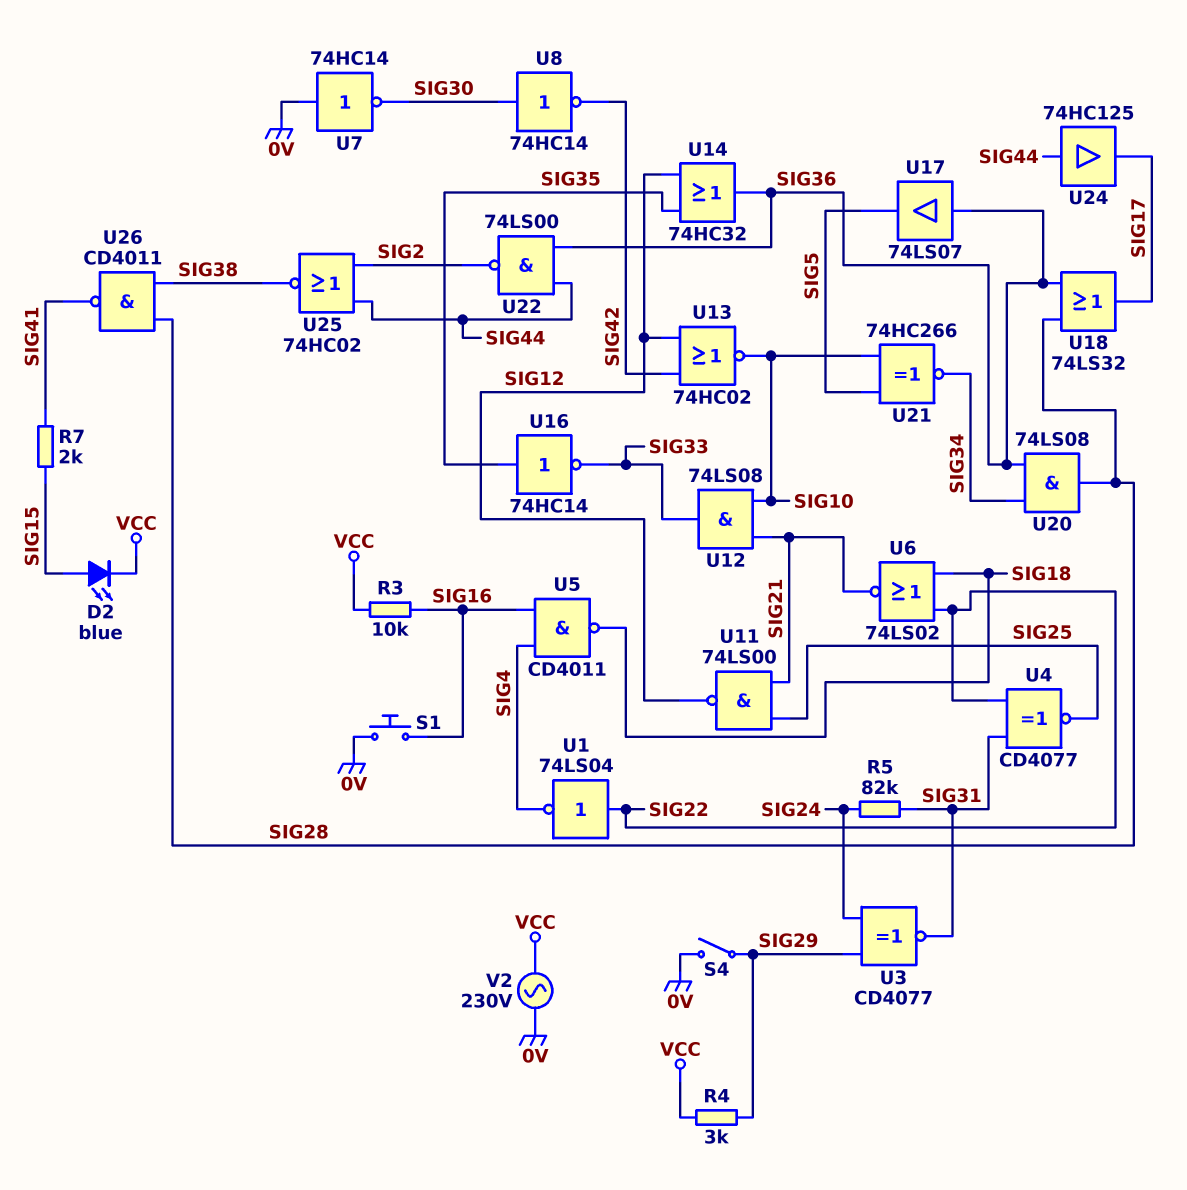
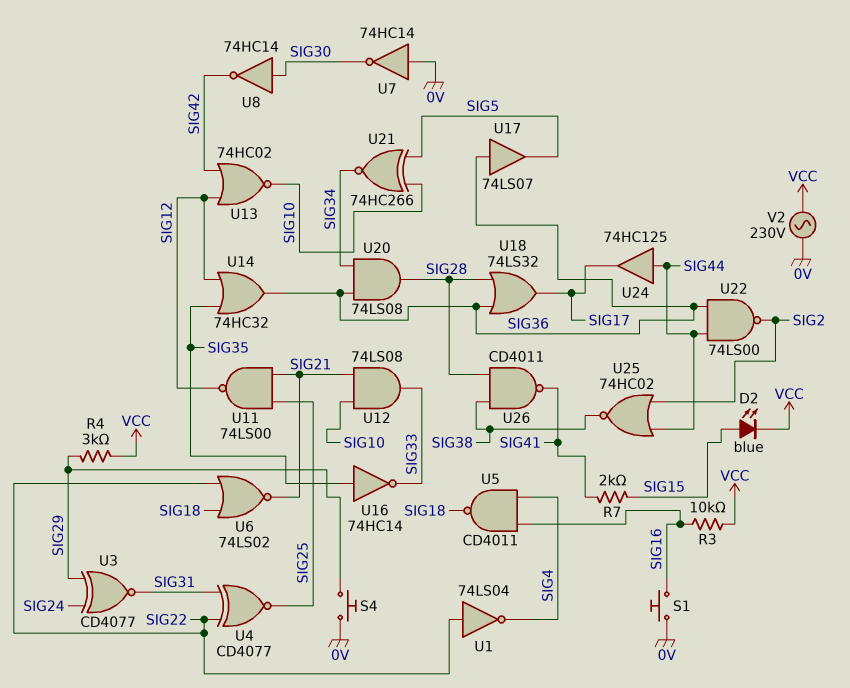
R5: 82k (SIG24, SIG31) -> none
S4: switch (0V, SIG29) -> button (0V, SIG29)

